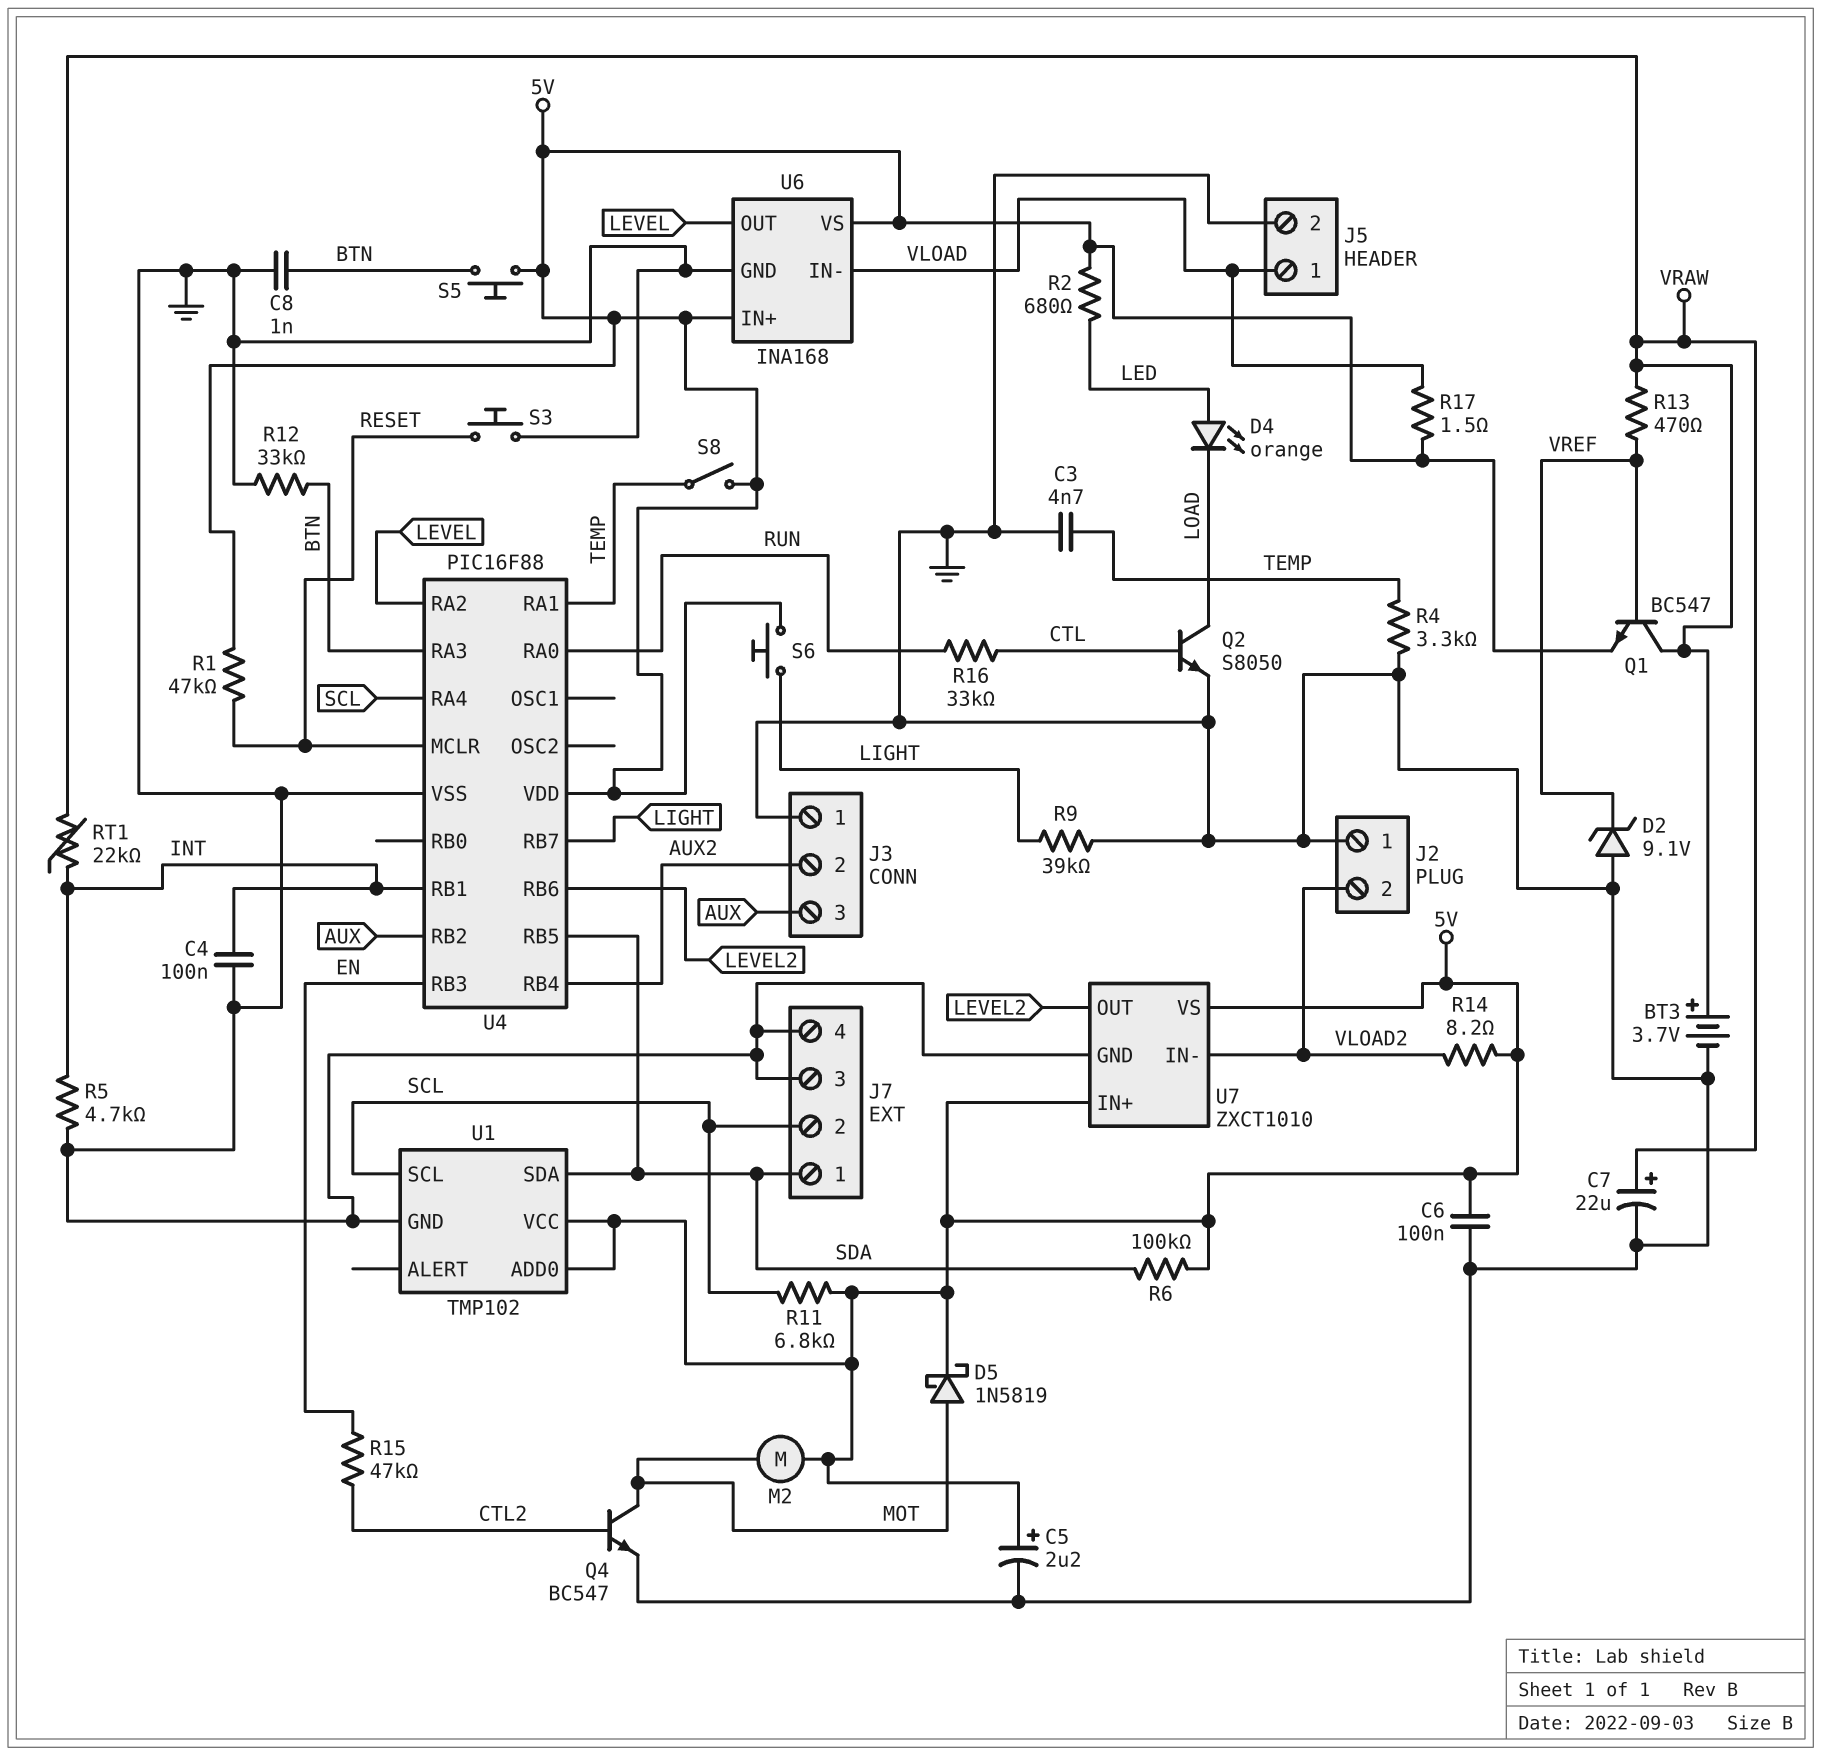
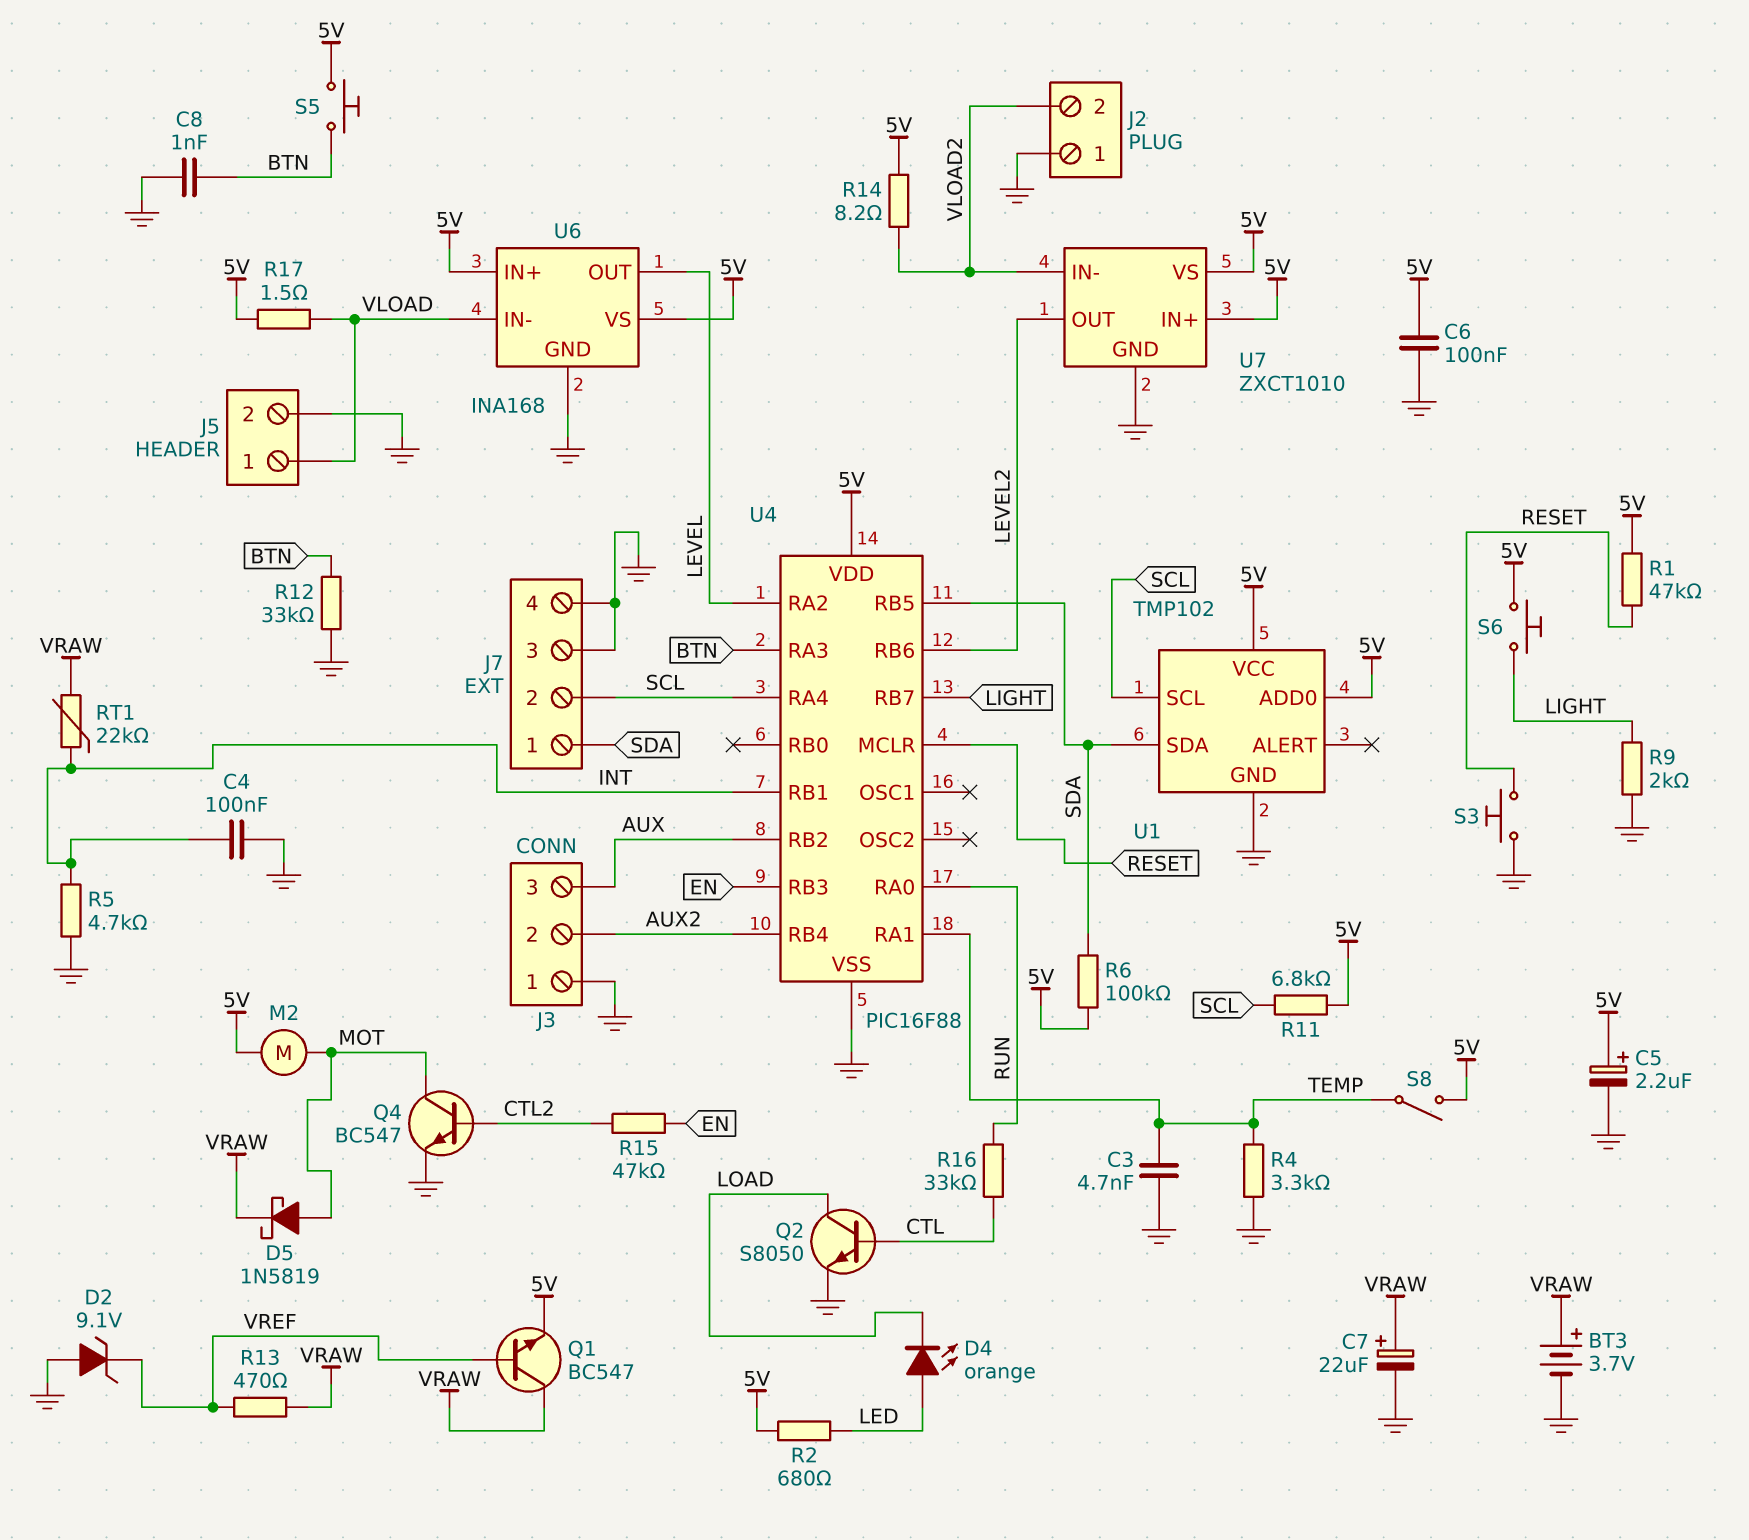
D5: schottky 1N5819 (A MOT, K 5V) -> schottky 1N5819 (A MOT, K VRAW)
R9: 39k (GND, LIGHT) -> 2k (GND, LIGHT)

